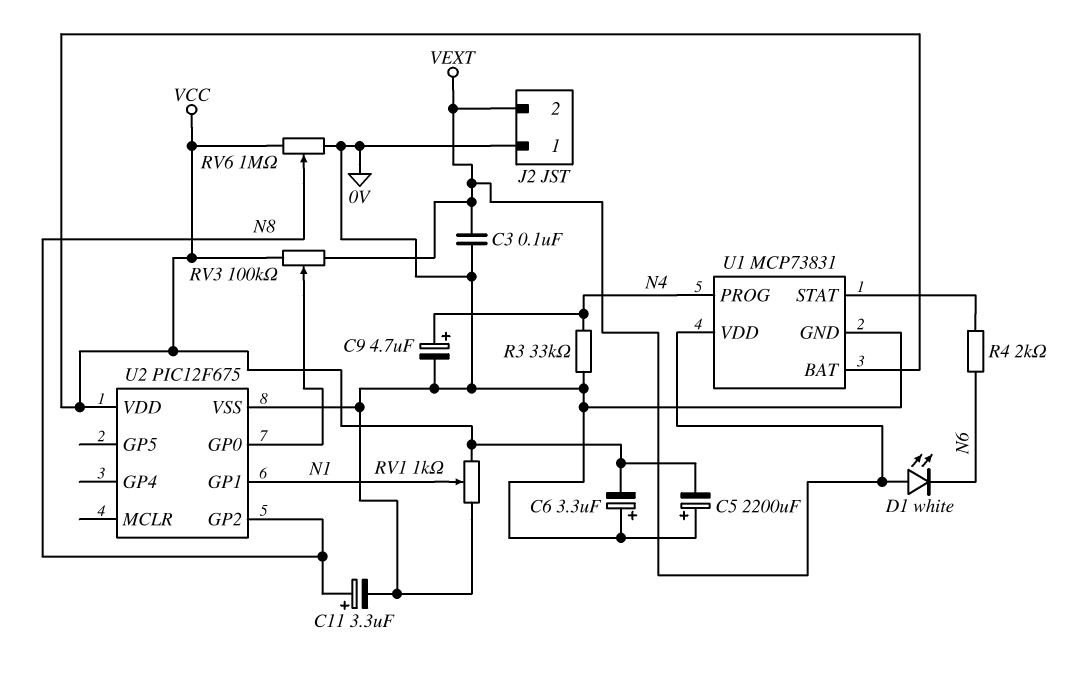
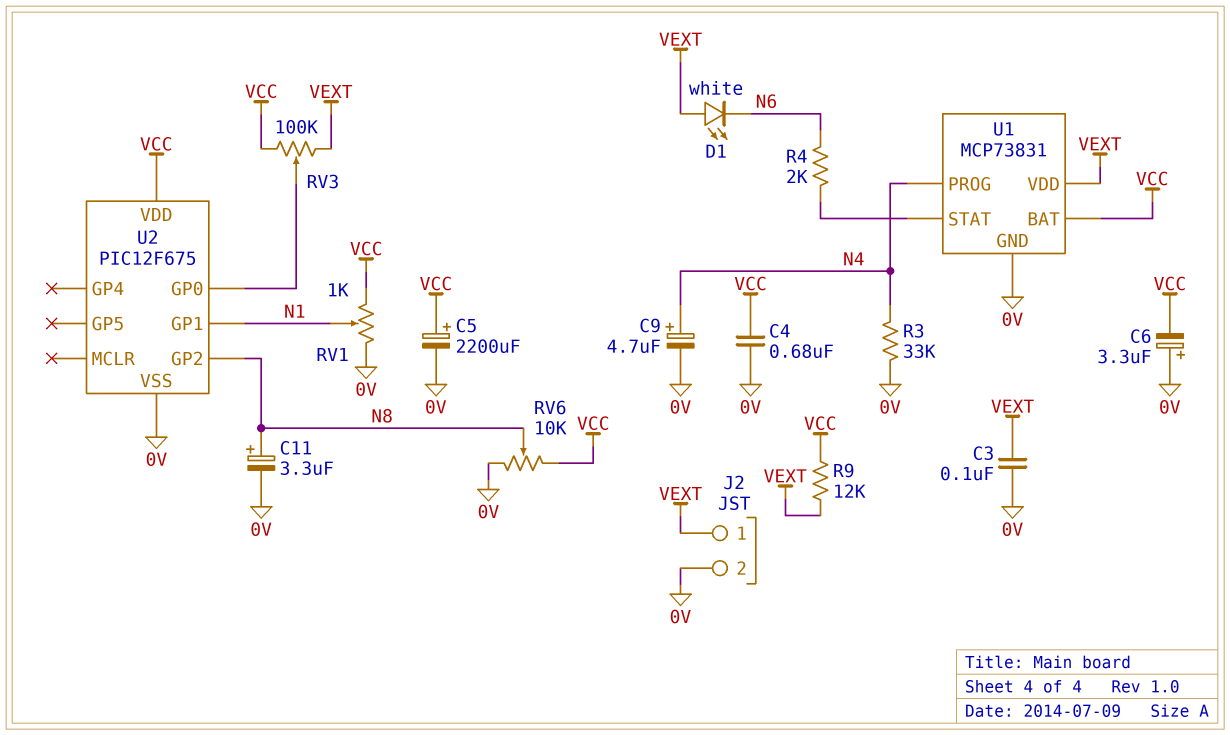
C4: none -> 680nF (0V, VCC)
C5: 2200uF (plus 0V, minus VCC) -> 2200uF (plus VCC, minus 0V)
J2 pin 1: 0V -> VEXT
J2 pin 2: VEXT -> 0V
R9: none -> 12k (VCC, VEXT)
RV6: 1M (0V, VCC, wiper N8) -> 10k (0V, VCC, wiper N8)

